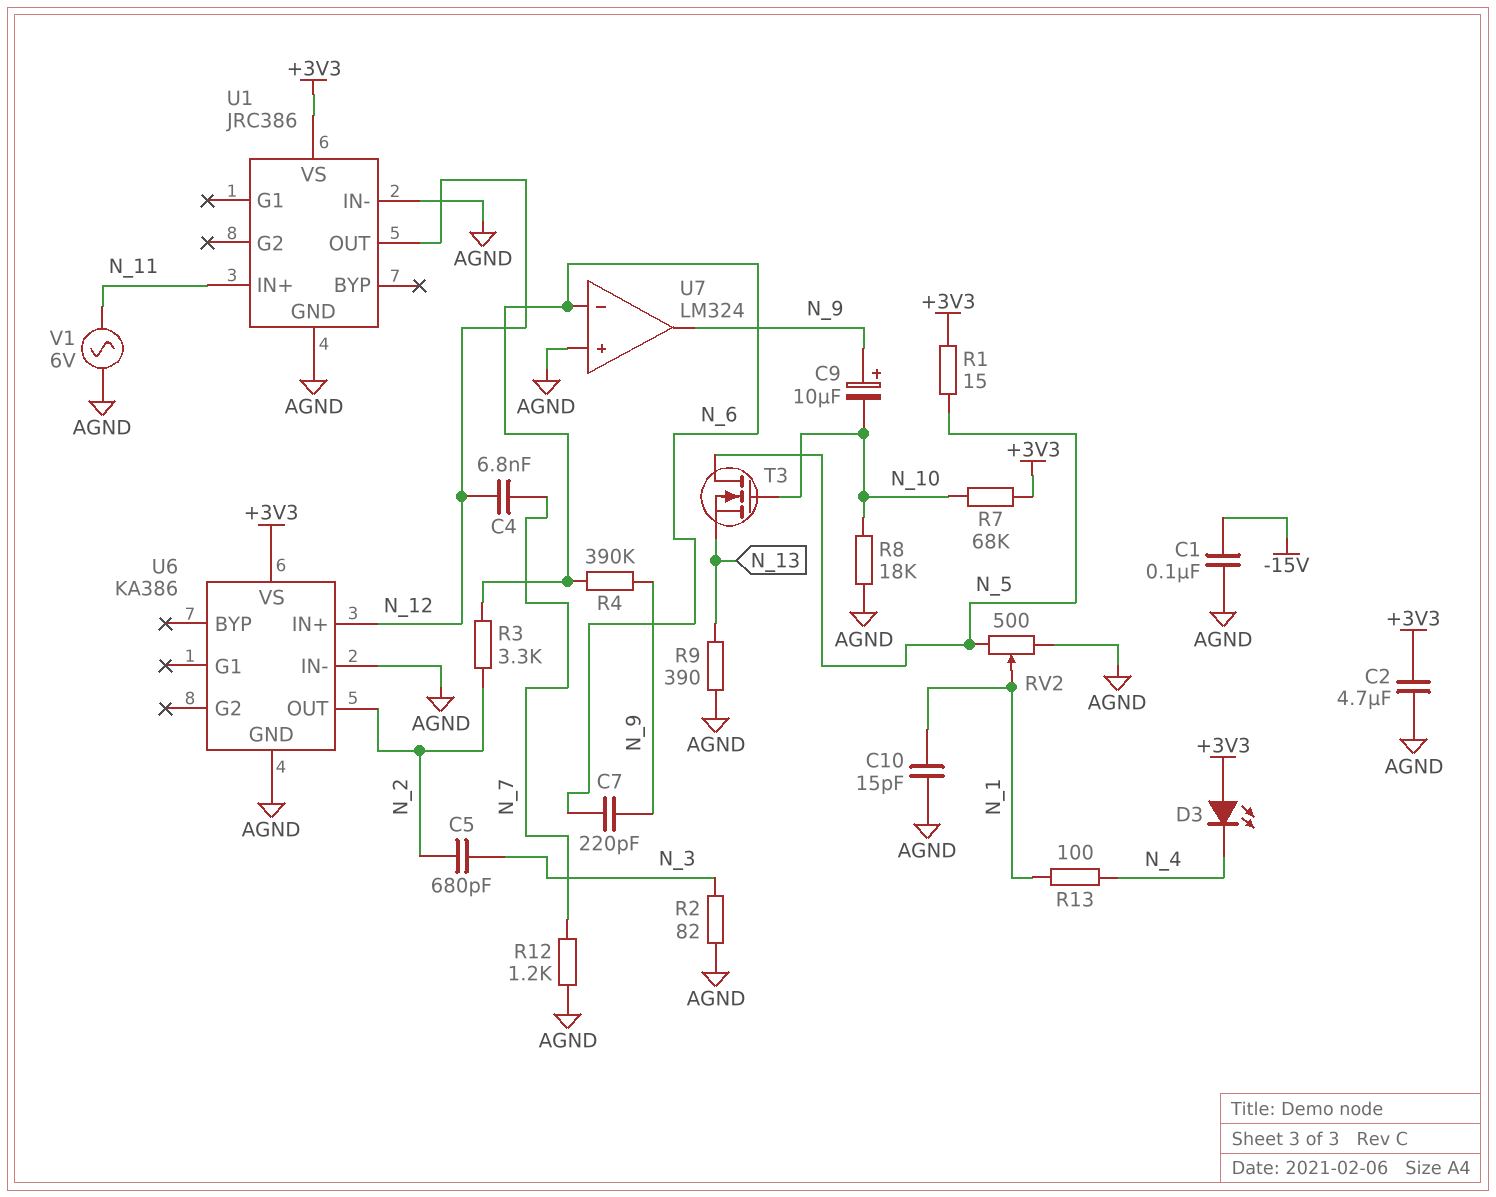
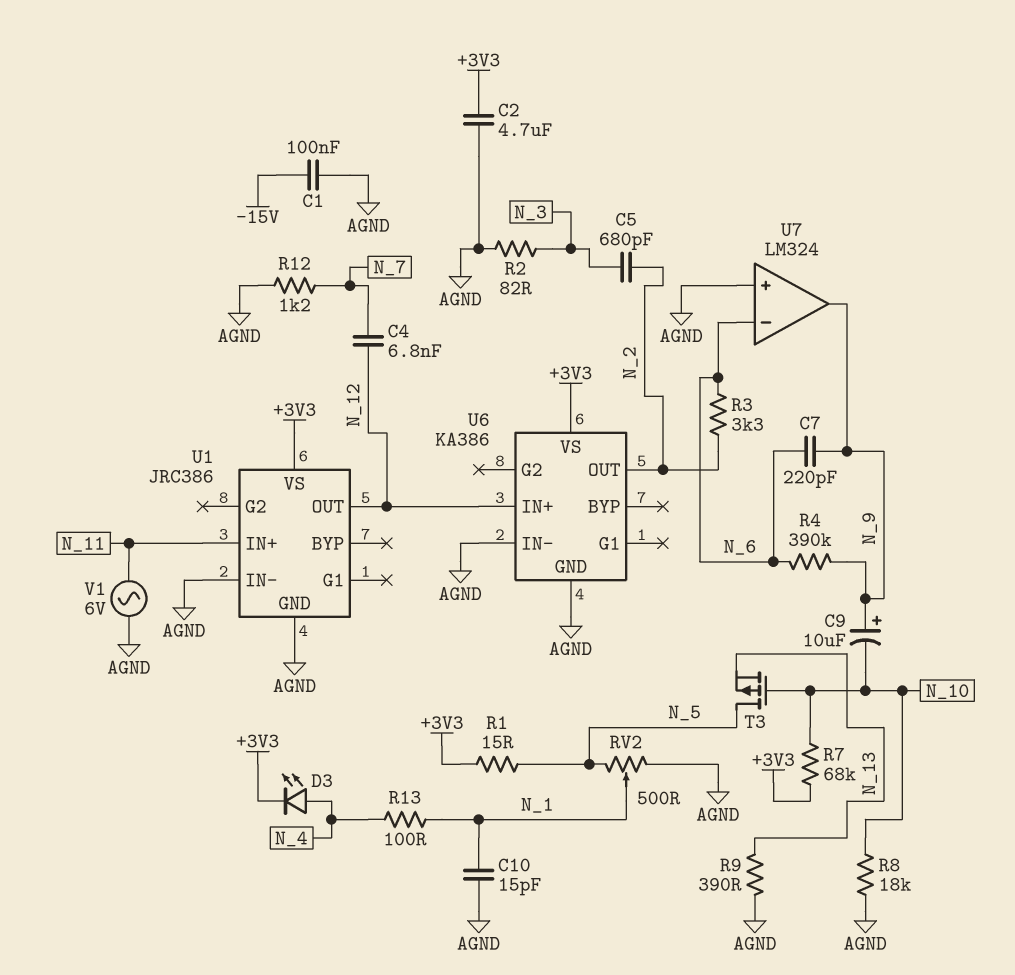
D3: LED (A +3V3, K N_4) -> LED (A N_4, K +3V3)
T3: NMOS (G N_10, D N_5, S N_13) -> PMOS (G N_10, D N_5, S N_13)

